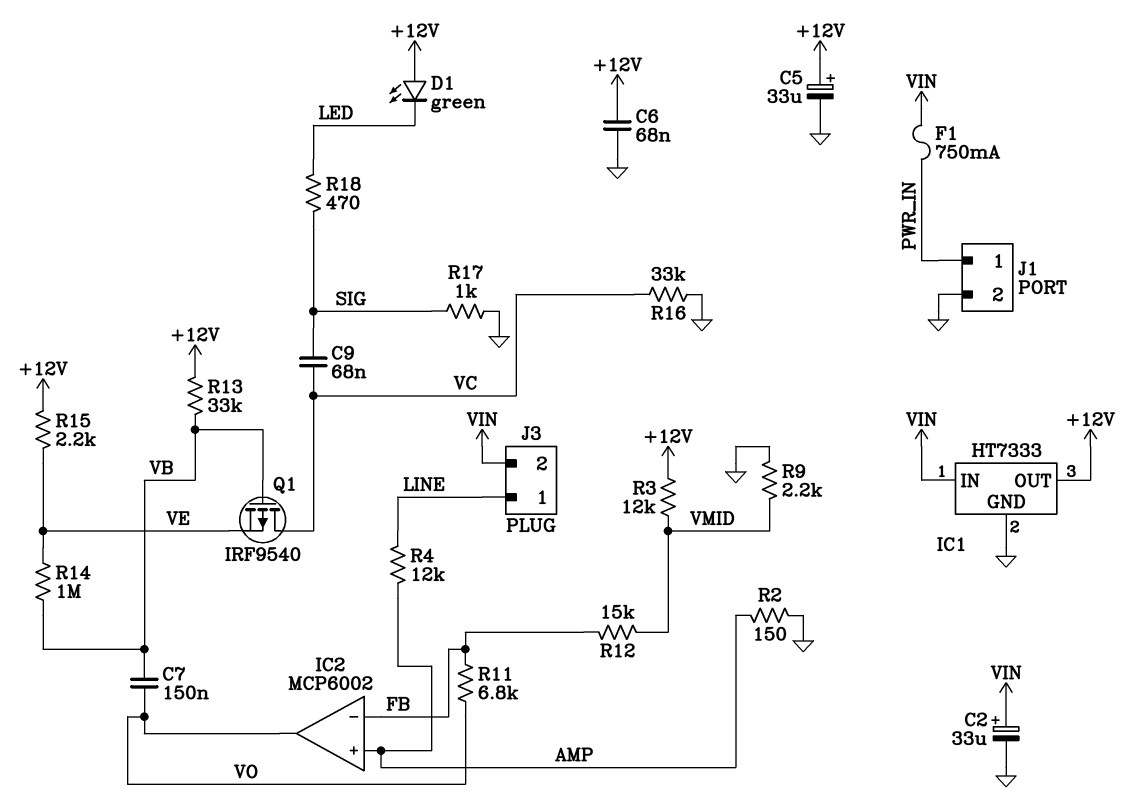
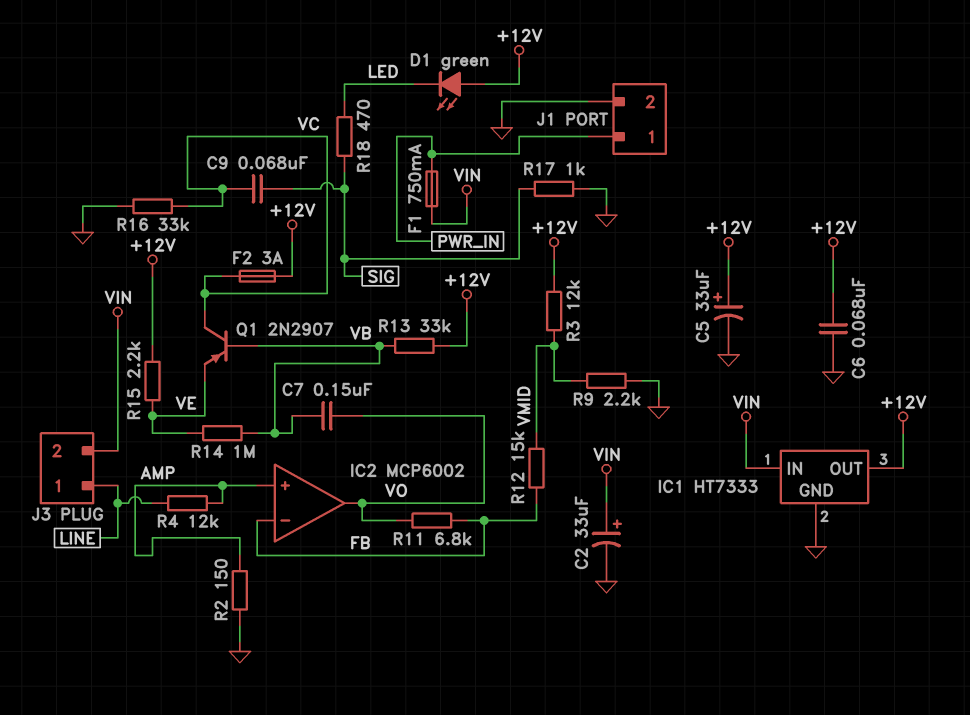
F2: none -> 3A (+12V, VC)
Q1: PMOS IRF9540 (G VB, D VC, S VE) -> PNP 2N2907 (B VB, C VC, E VE)

